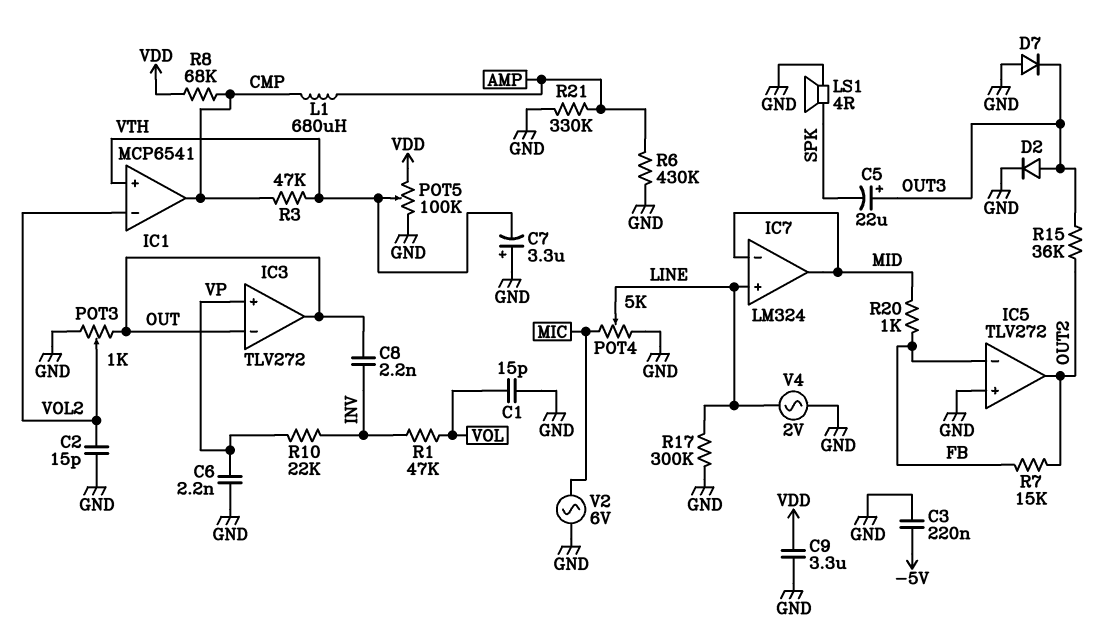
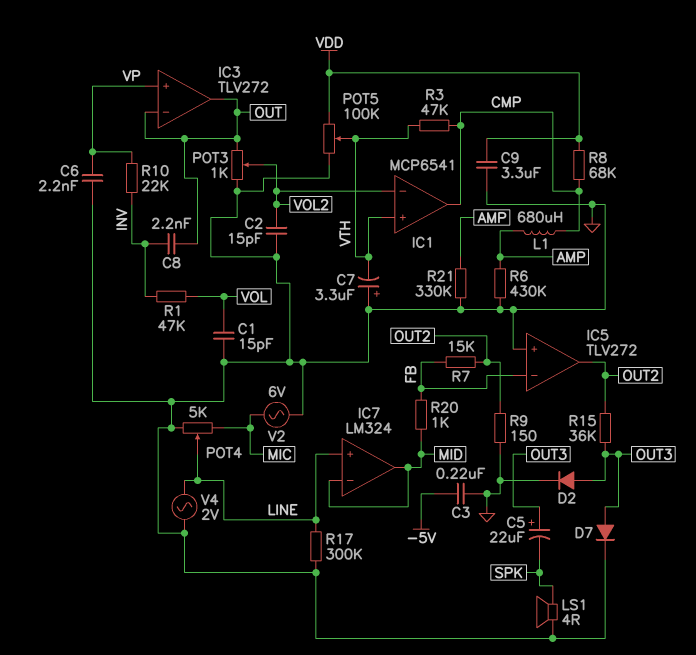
D7: diode (A GND, K OUT3) -> diode (A OUT3, K GND)
R9: none -> 150 (GND, OUT2)

